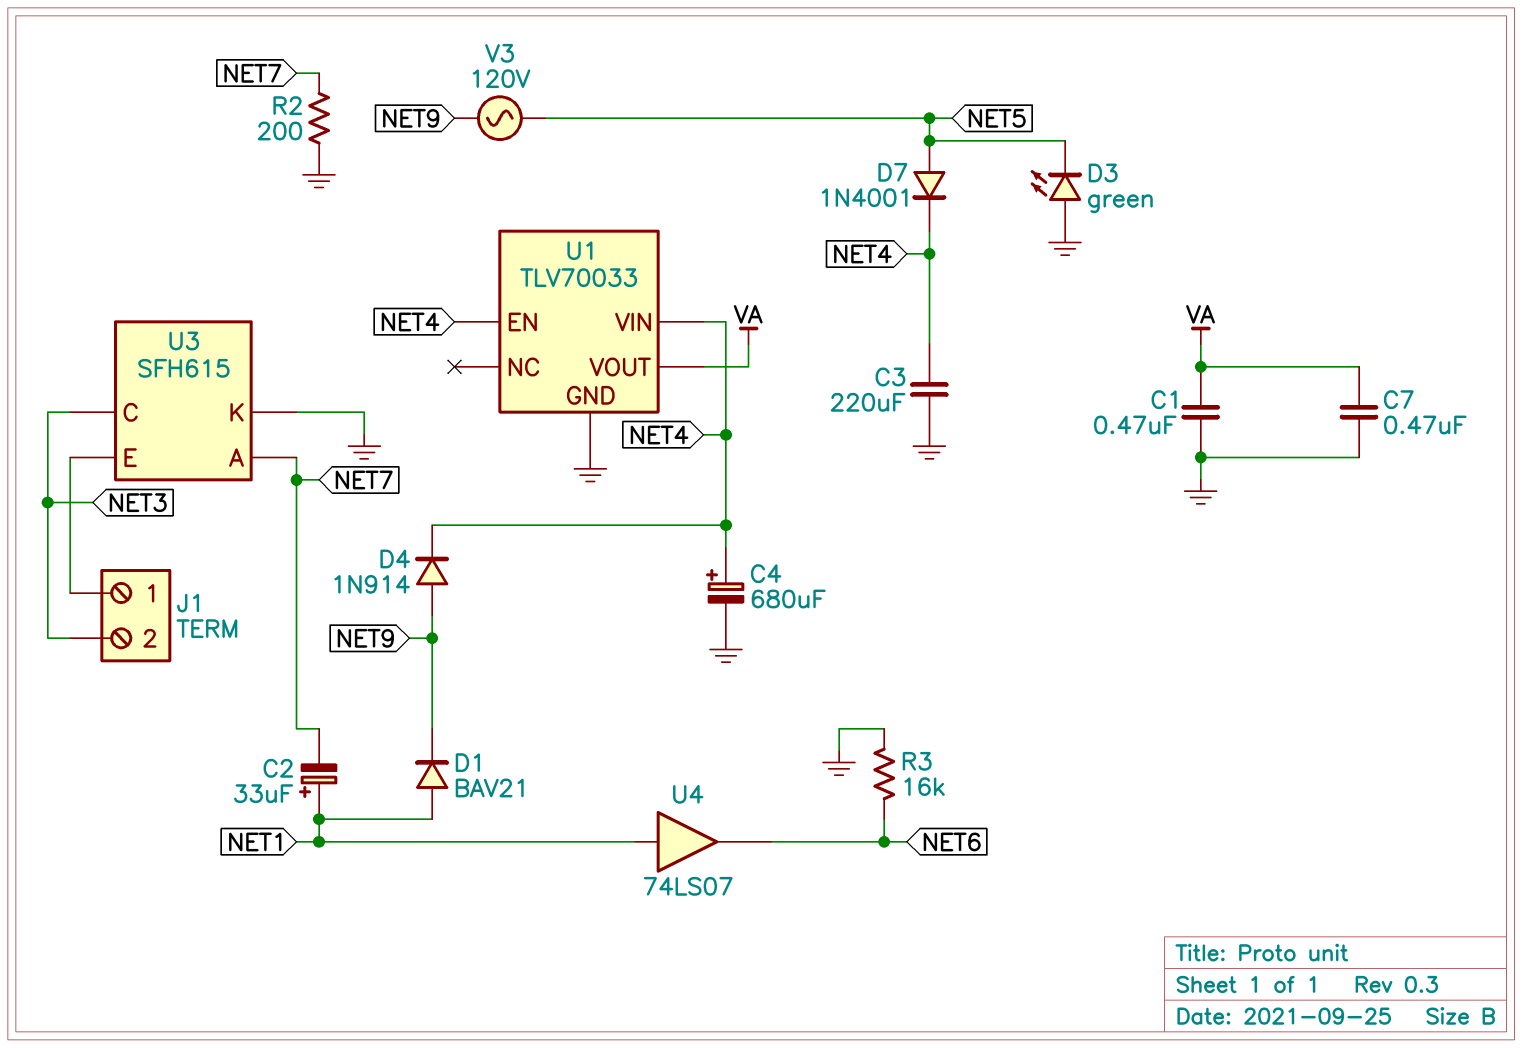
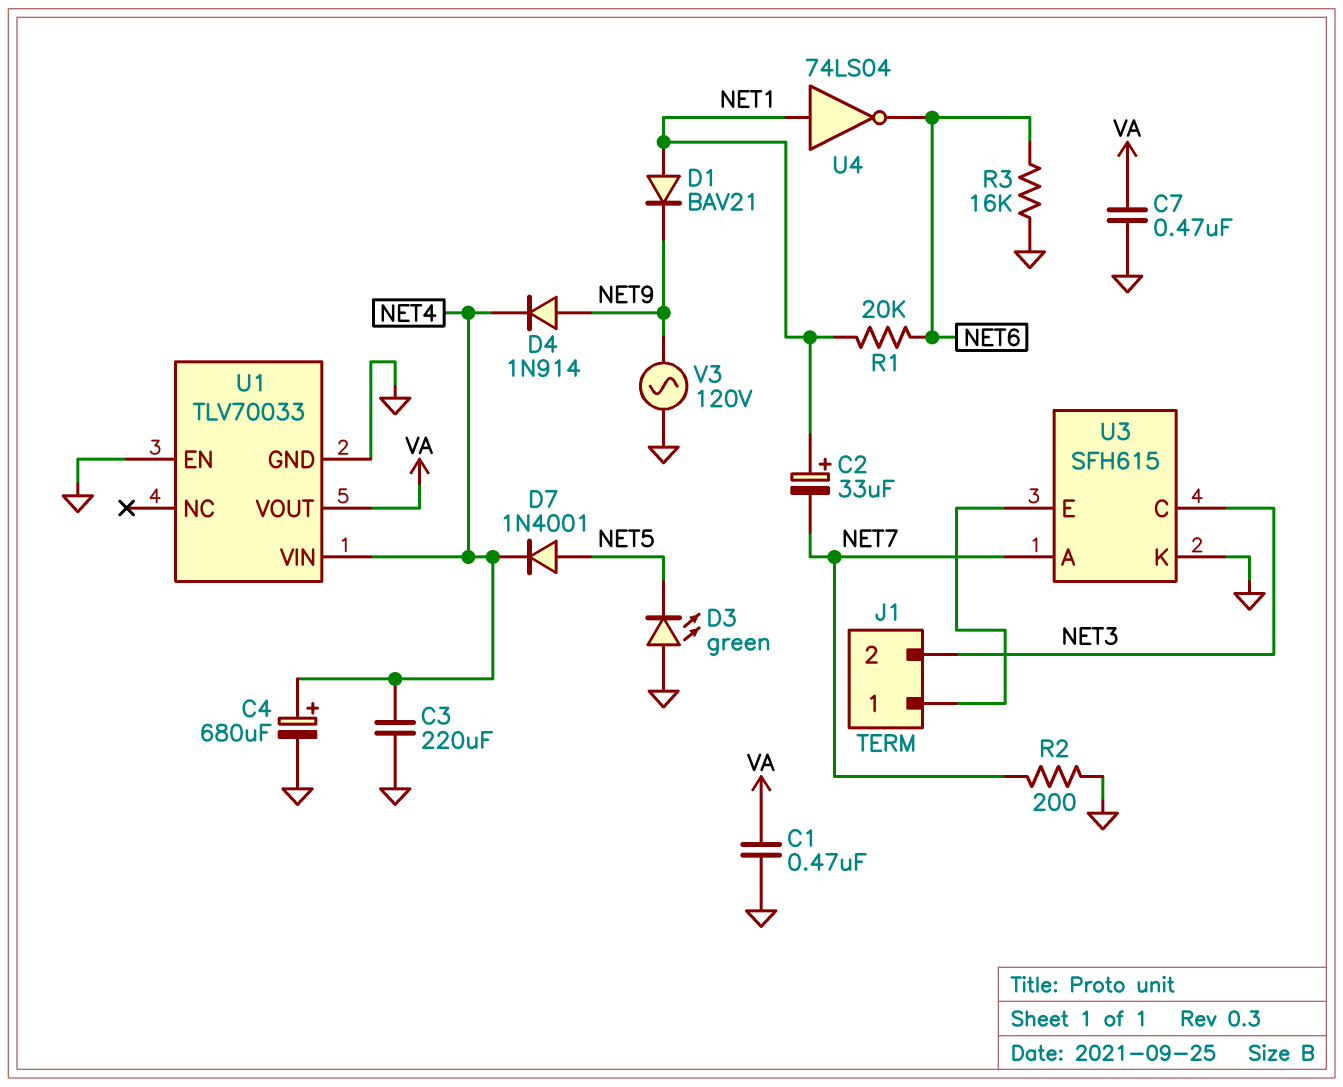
R1: none -> 20k (NET1, NET6)
U1 pin EN: NET4 -> GND
U4: buffer 74LS07 (in NET1, out NET6) -> NOT 74LS04 (in NET1, out NET6)
V3: AC 120V (NET5, NET9) -> AC 120V (GND, NET9)

